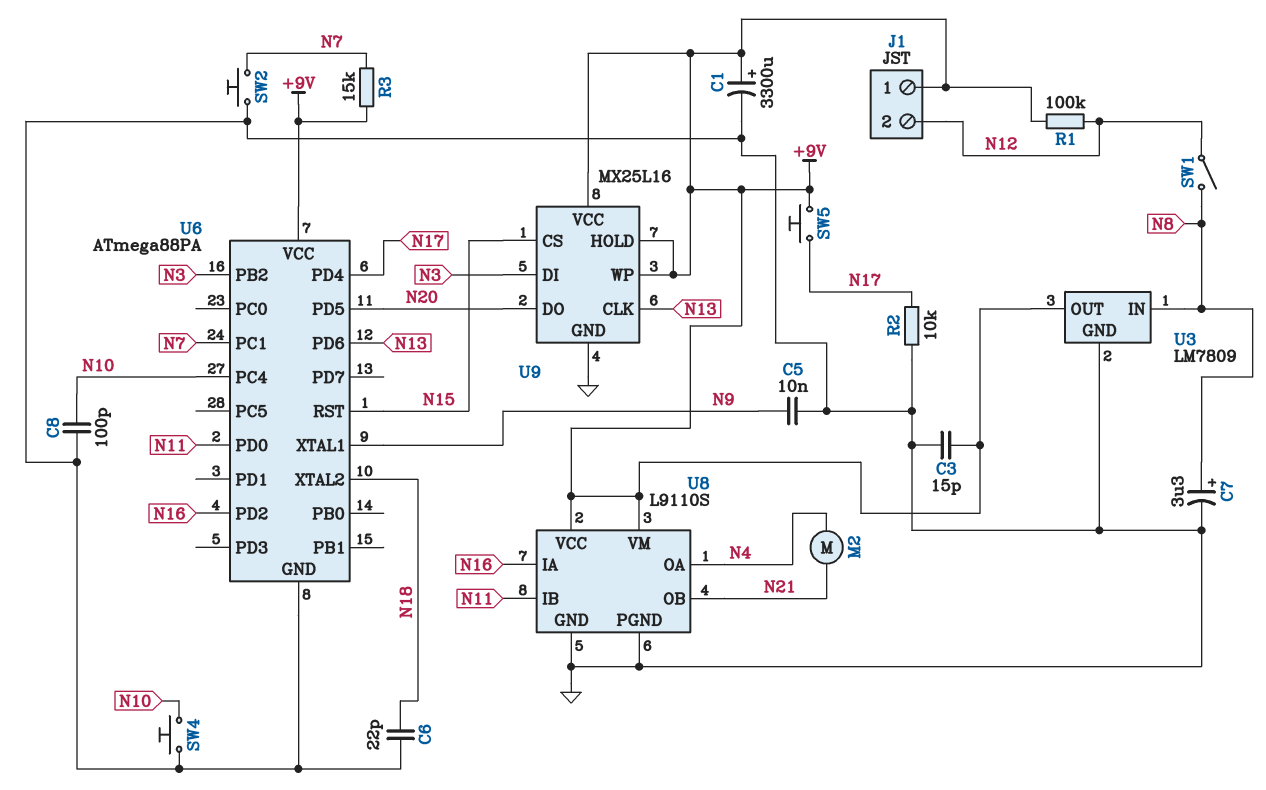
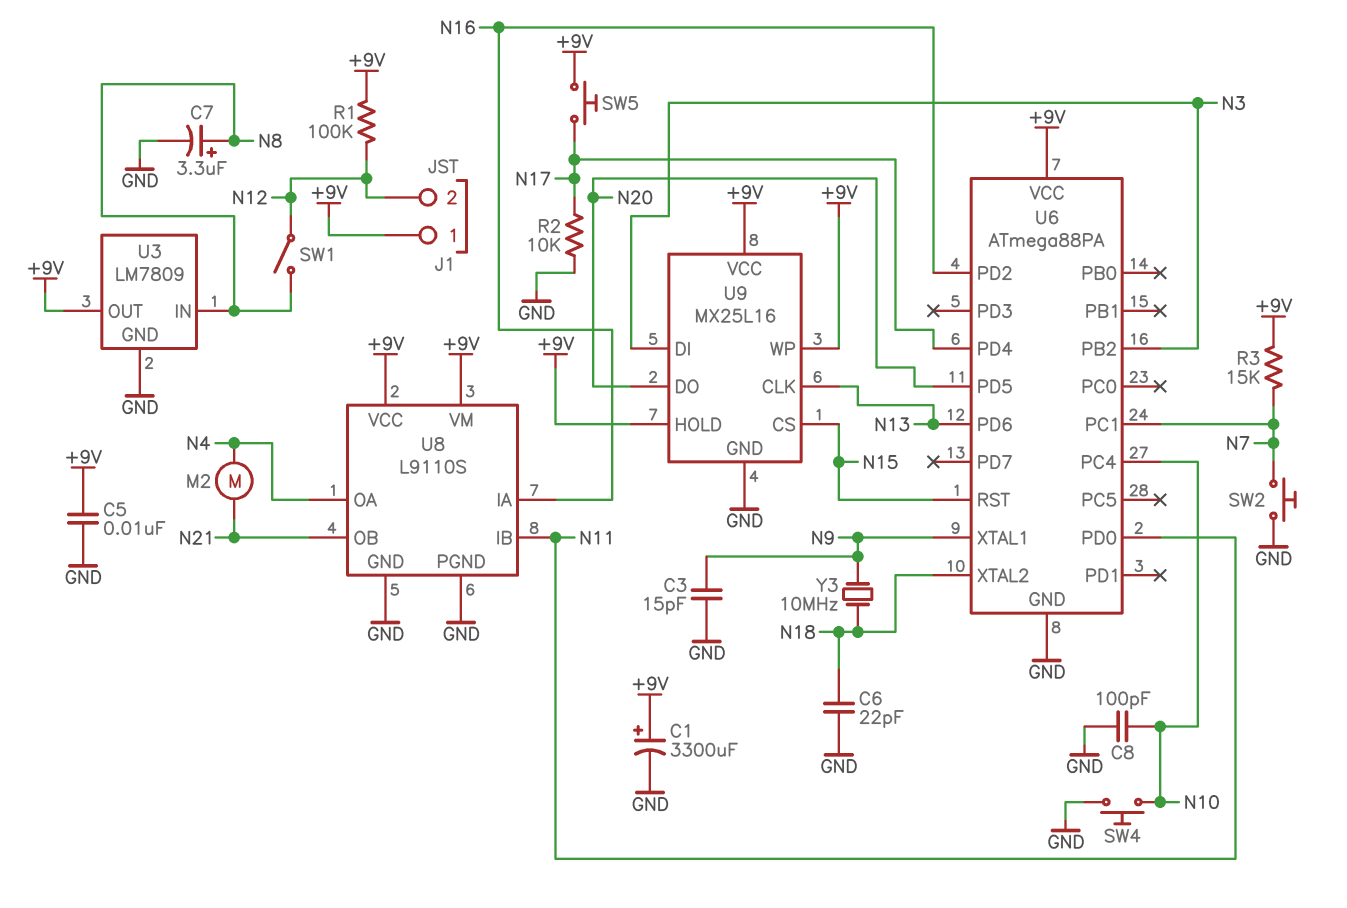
C3: 15pF (+9V, GND) -> 15pF (GND, N9)
C5: 10nF (GND, N9) -> 10nF (+9V, GND)
Y3: none -> 10MHz (N9, N18)

